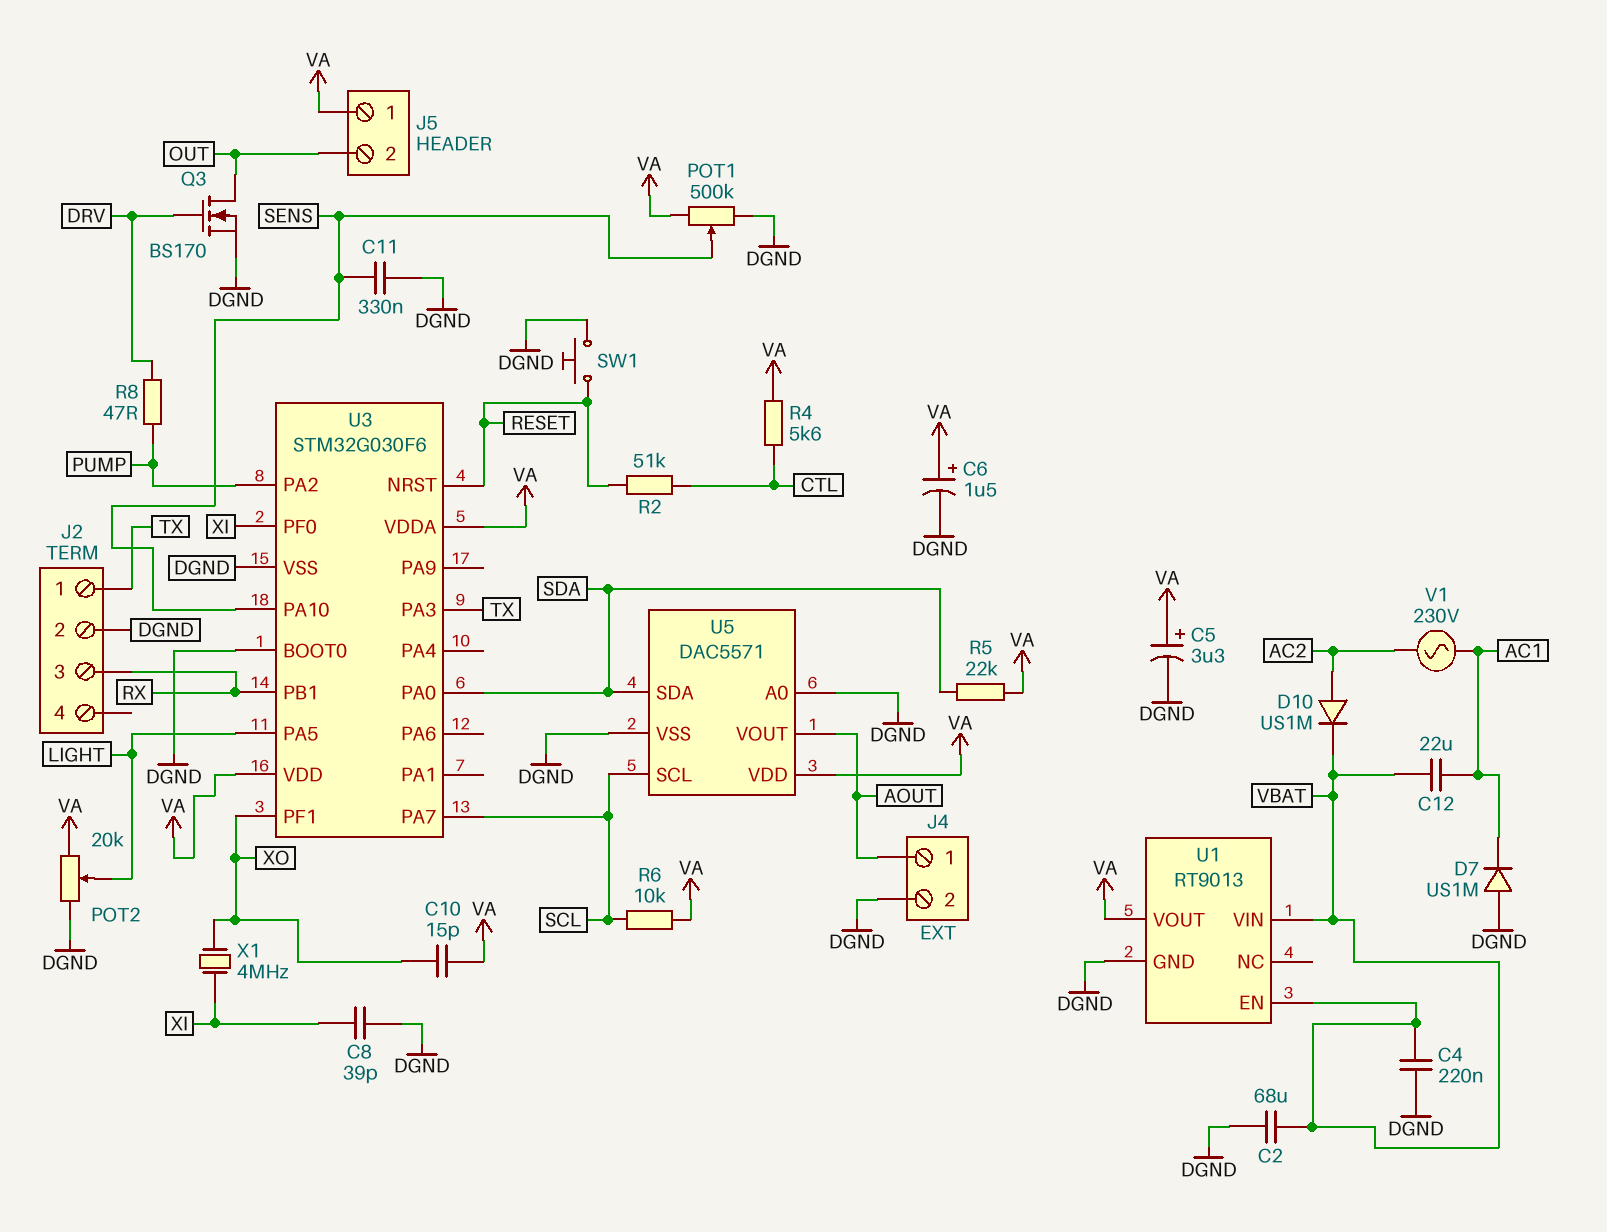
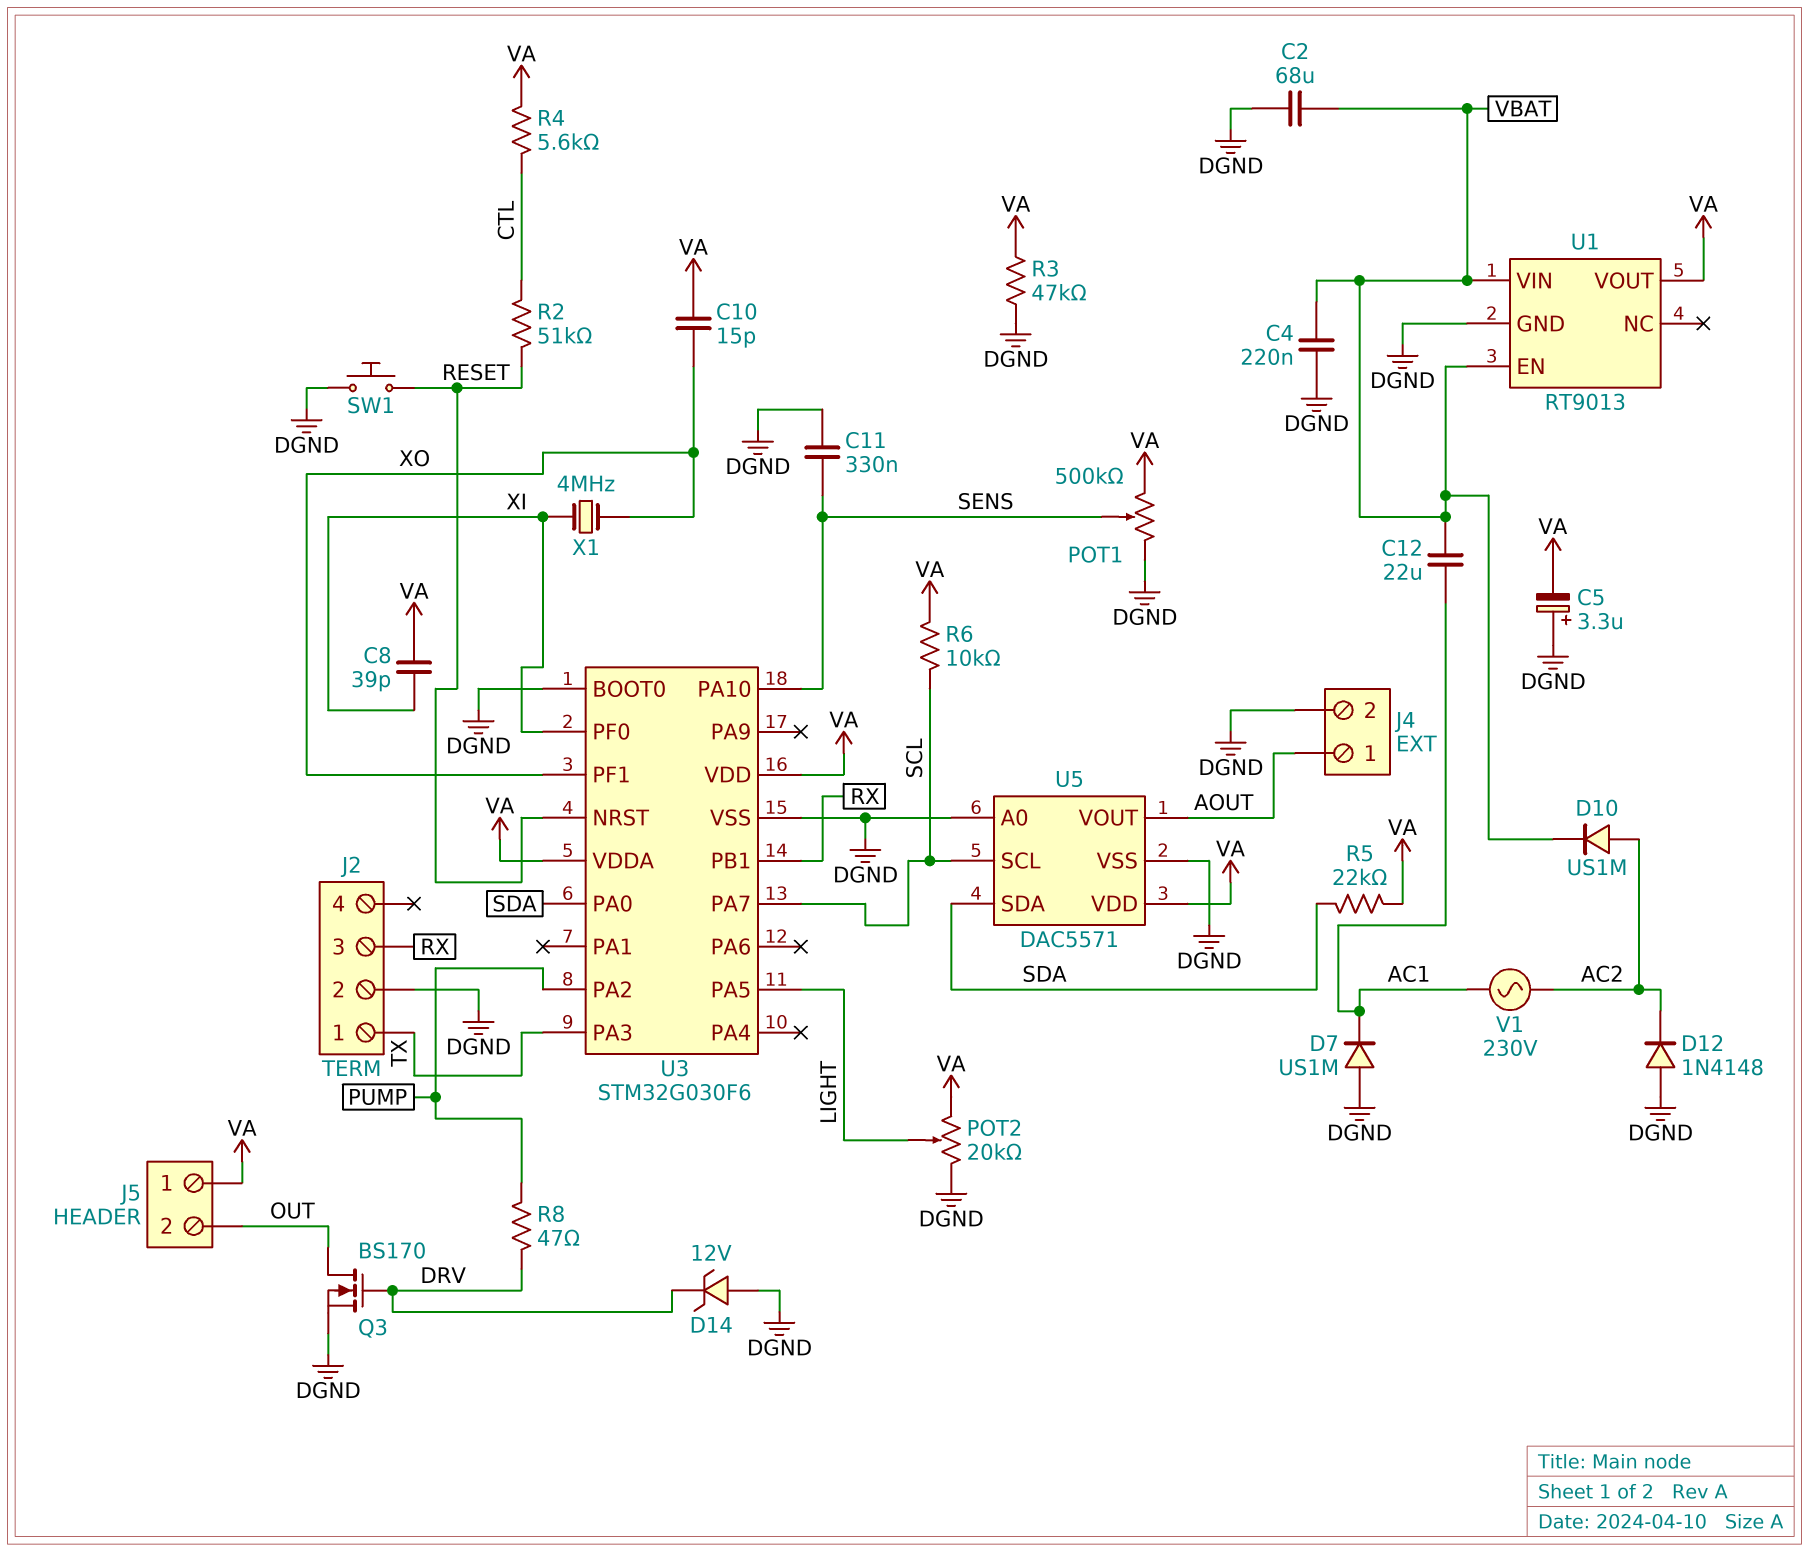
C5: 3.3uF (plus VA, minus DGND) -> 3.3uF (plus DGND, minus VA)
C6: 1.5uF (plus VA, minus DGND) -> none
C8: 39pF (DGND, XI) -> 39pF (VA, XI)
D12: none -> diode 1N4148 (A DGND, K AC2)
D14: none -> zener 12V (A DGND, K DRV)
R3: none -> 47k (DGND, VA)

